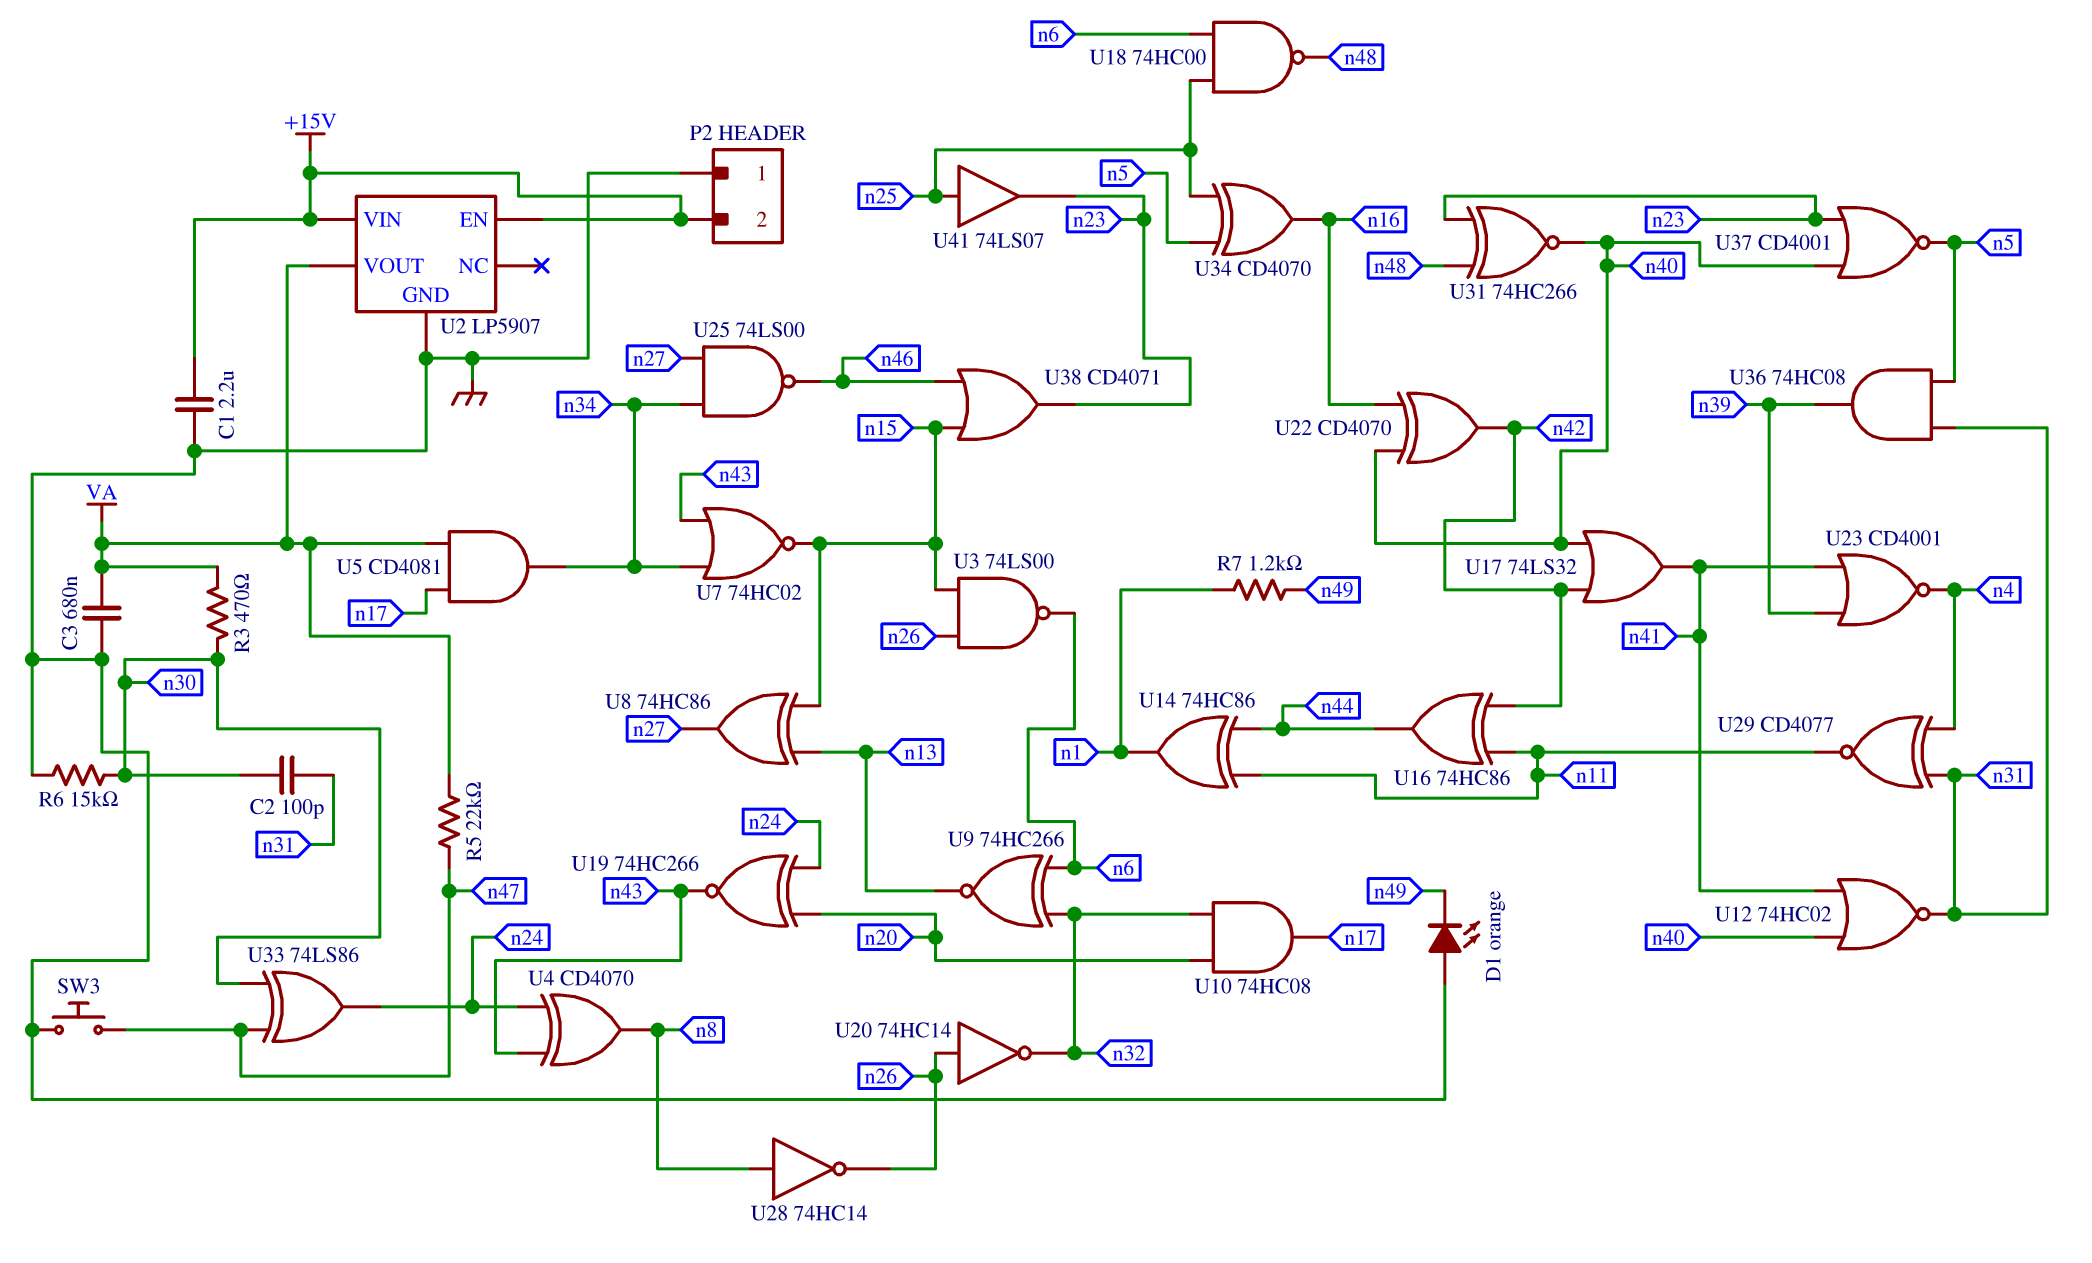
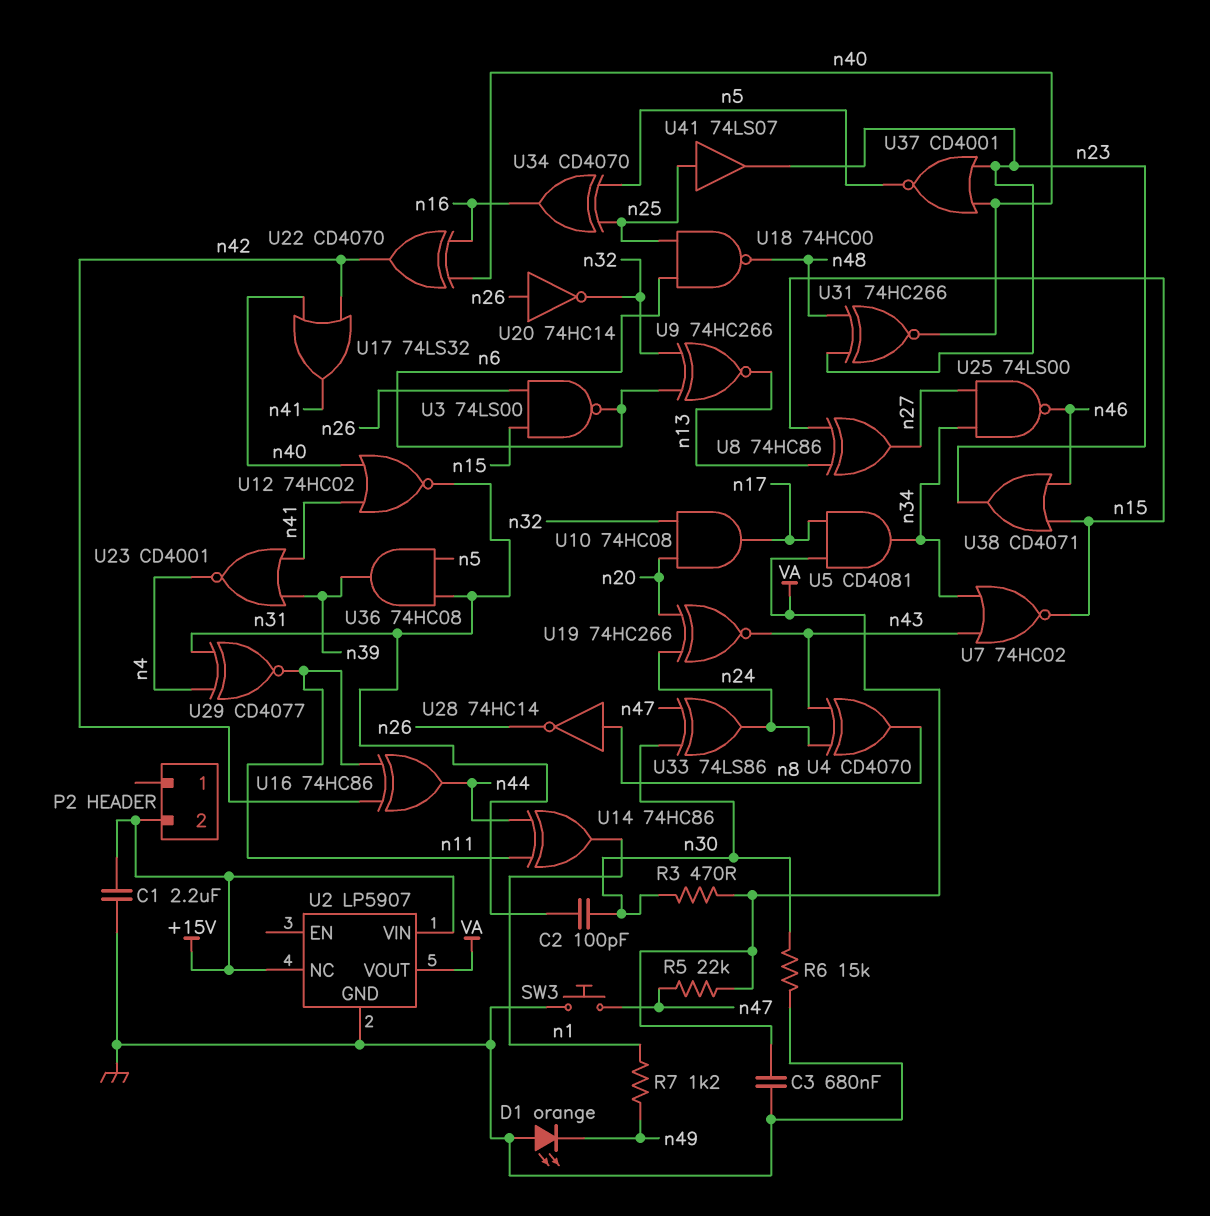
P2 pin 1: GND -> none
U2 pin EN: +15V -> none
U2 pin NC: none -> +15V

